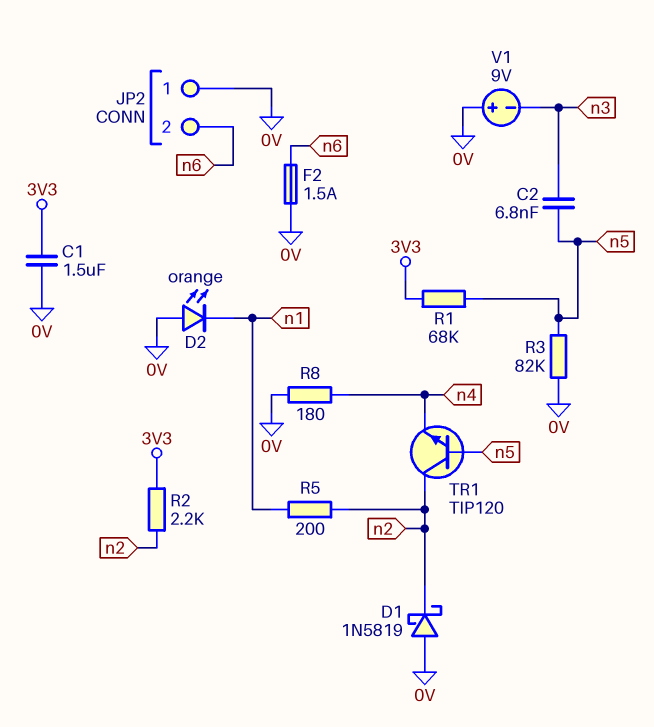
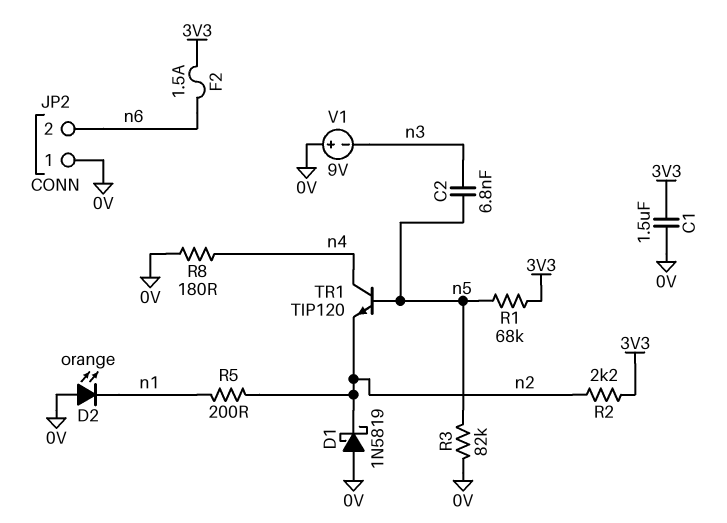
F2: 1.5A (0V, n6) -> 1.5A (3V3, n6)
TR1: NPN TIP120 (B n5, C n2, E n4) -> NPN TIP120 (B n5, C n4, E n2)

